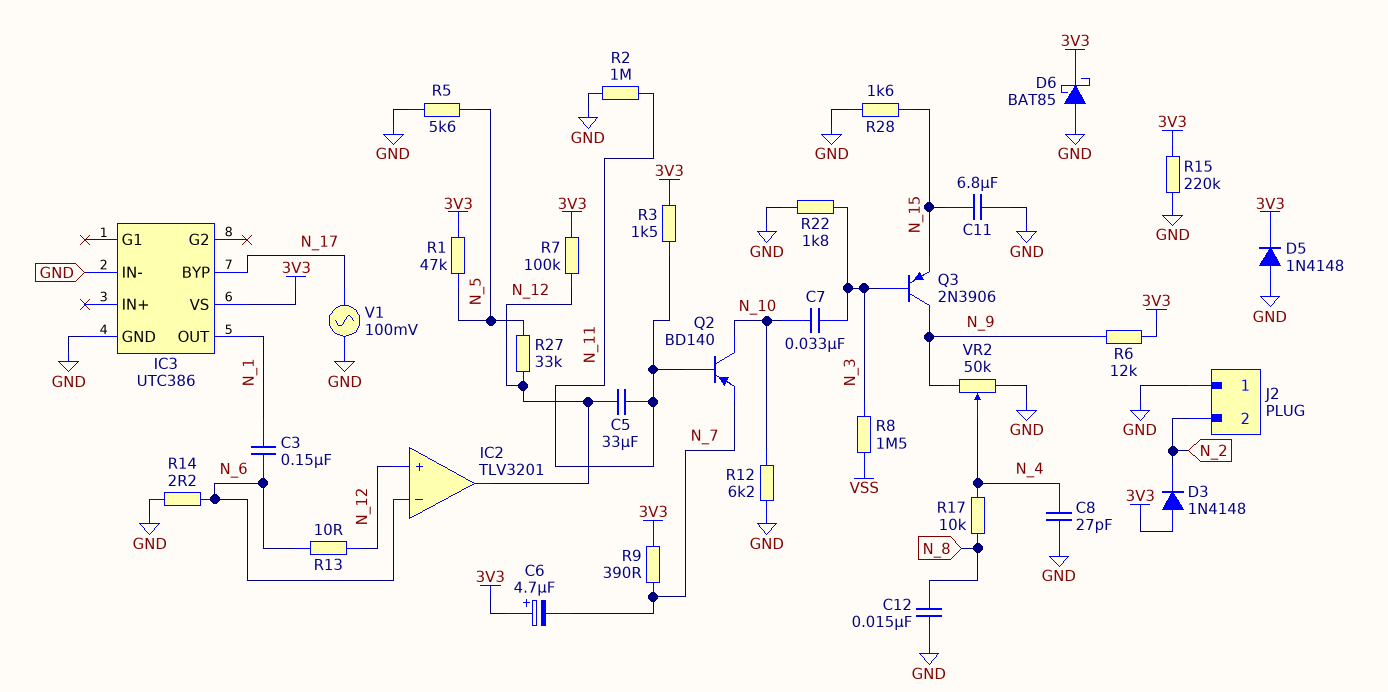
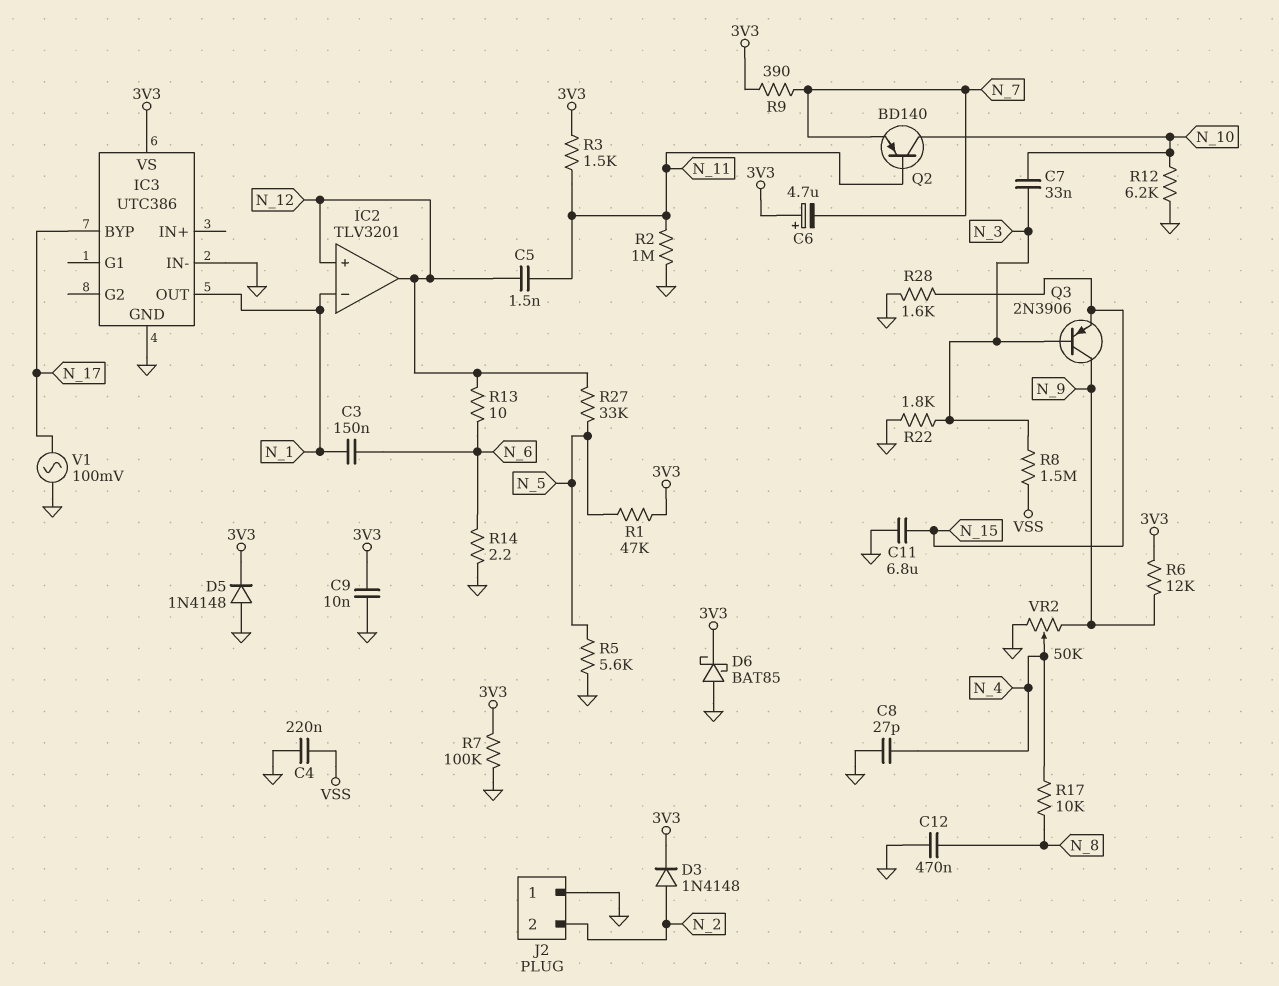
C4: none -> 220nF (GND, VSS)
C5: 33uF (N_11, N_12) -> 1.5nF (N_11, N_12)
C9: none -> 10nF (3V3, GND)
C12: 15nF (GND, N_8) -> 470nF (GND, N_8)
D3: diode 1N4148 (A 3V3, K N_2) -> diode 1N4148 (A N_2, K 3V3)
IC2 pin in-: N_6 -> N_1
R7: 100k (3V3, N_12) -> 100k (3V3, GND)
R15: 220k (3V3, GND) -> none

